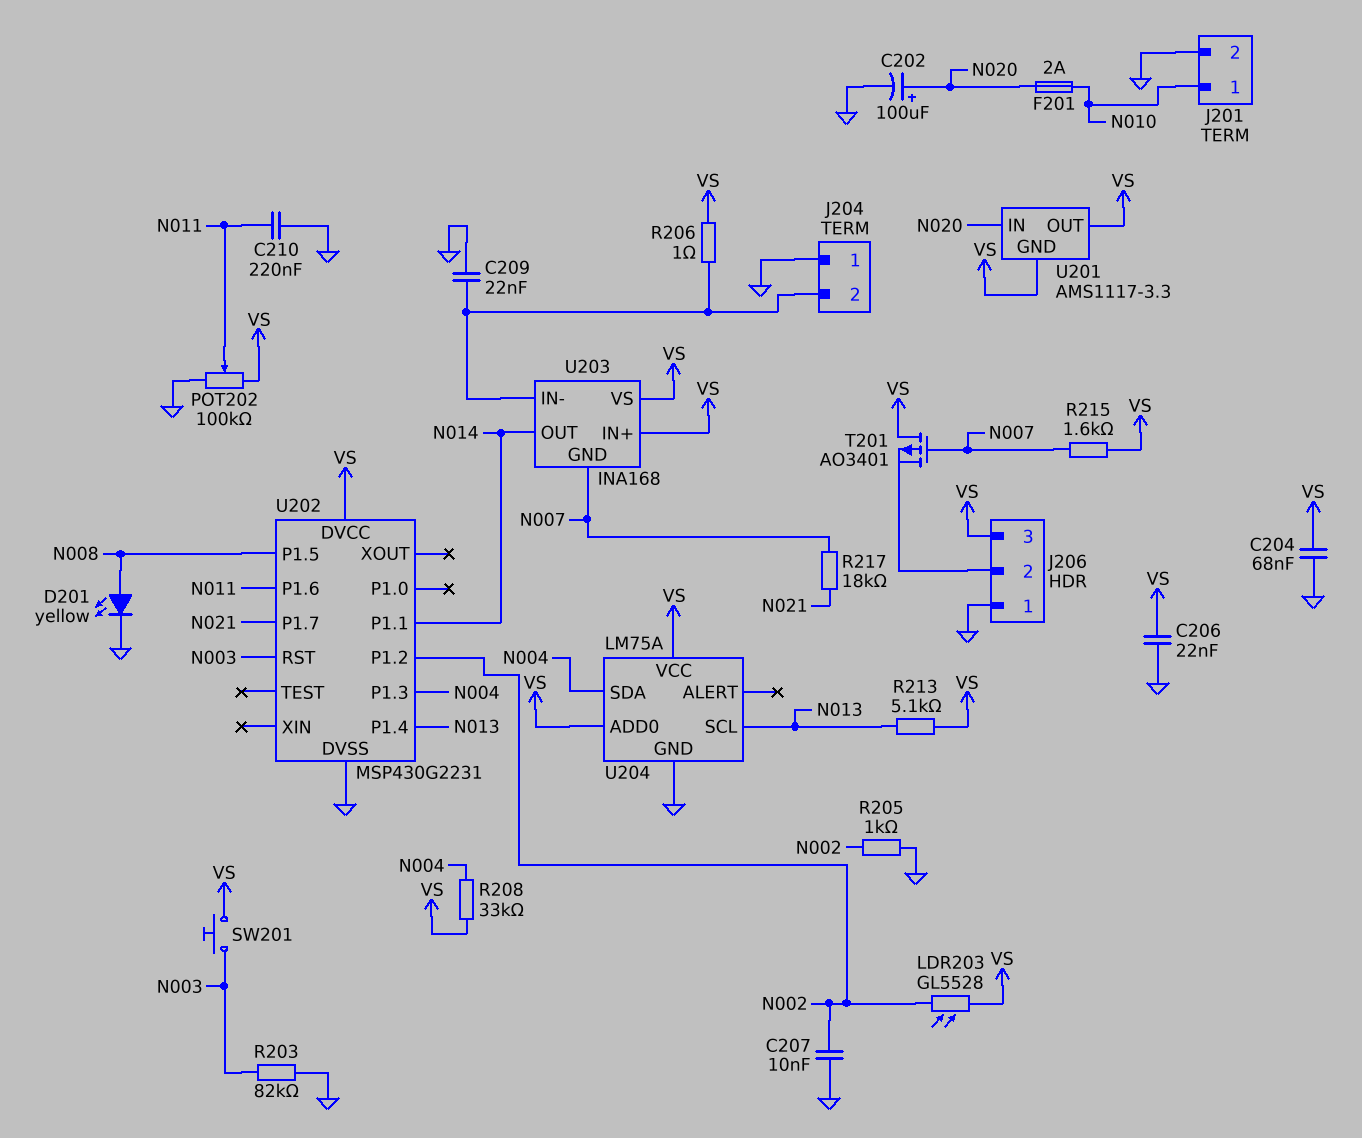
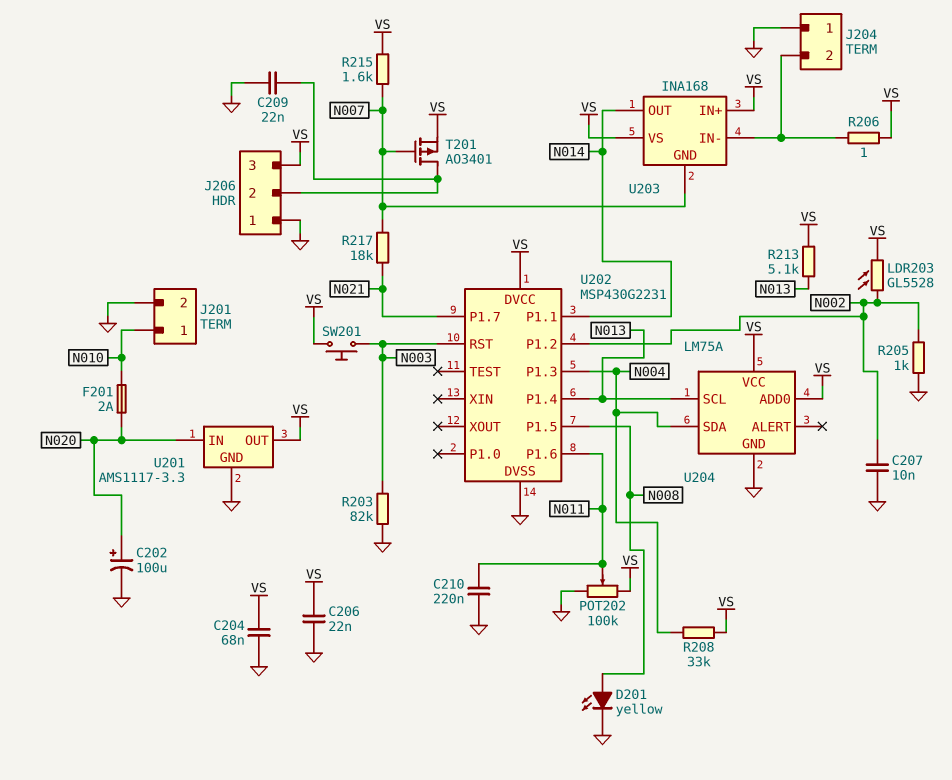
C209: 22nF (GND, J204/2) -> 22nF (GND, J206/2)
T201: PMOS AO3401 (G N007, D VS, S J206/2) -> PMOS AO3401 (G N007, D J206/2, S VS)
U201 pin GND: VS -> GND

